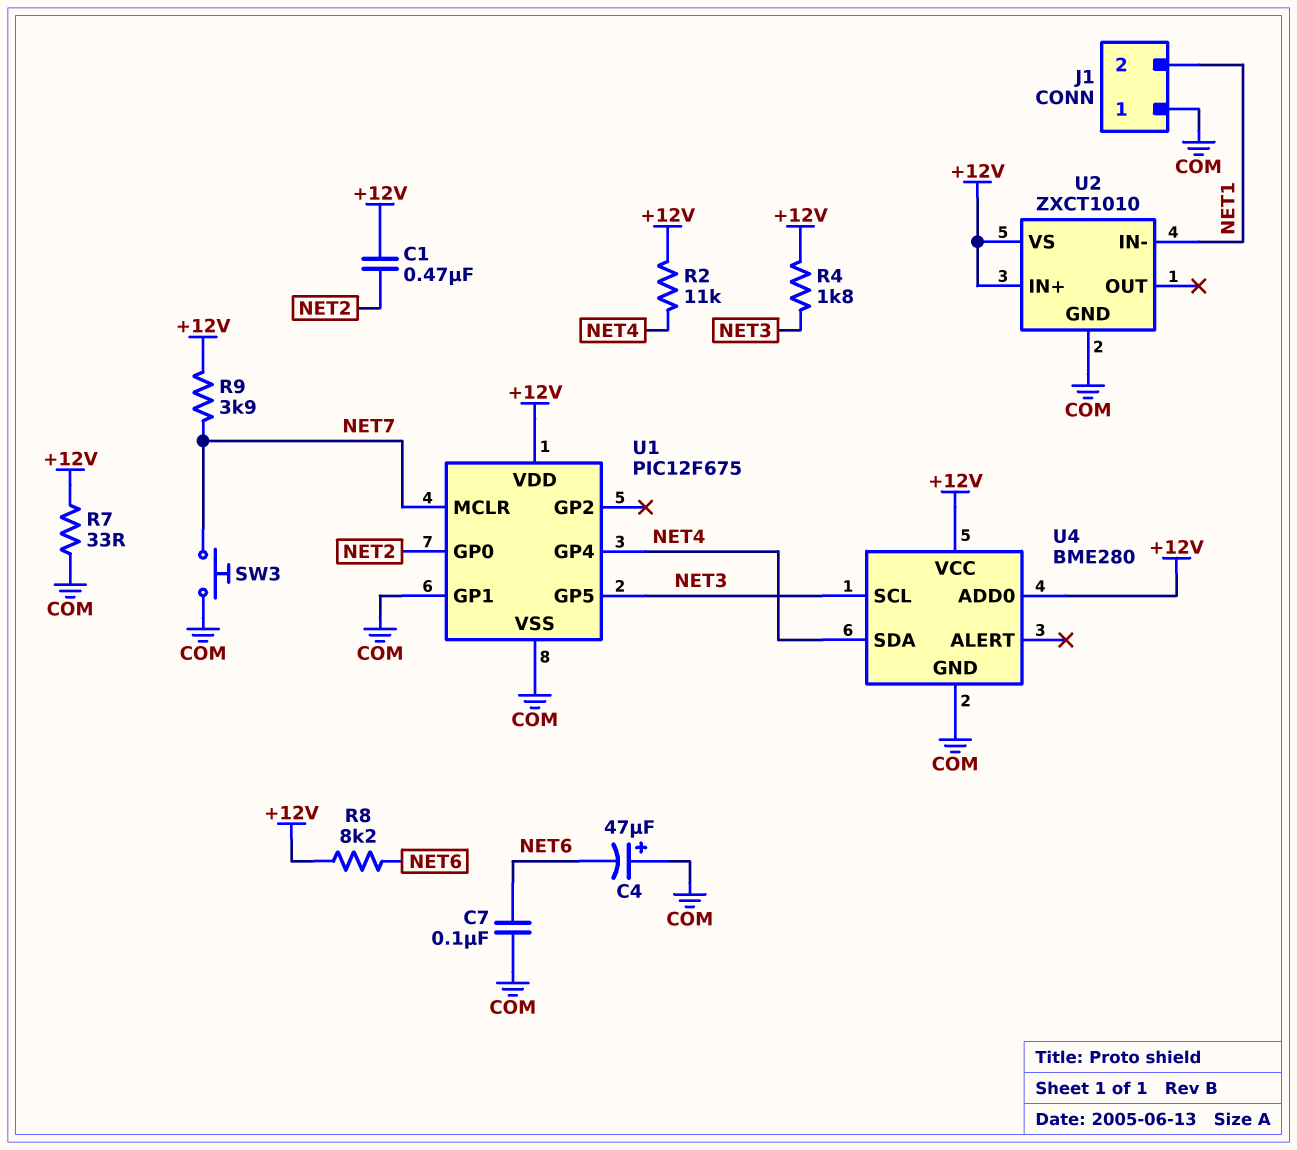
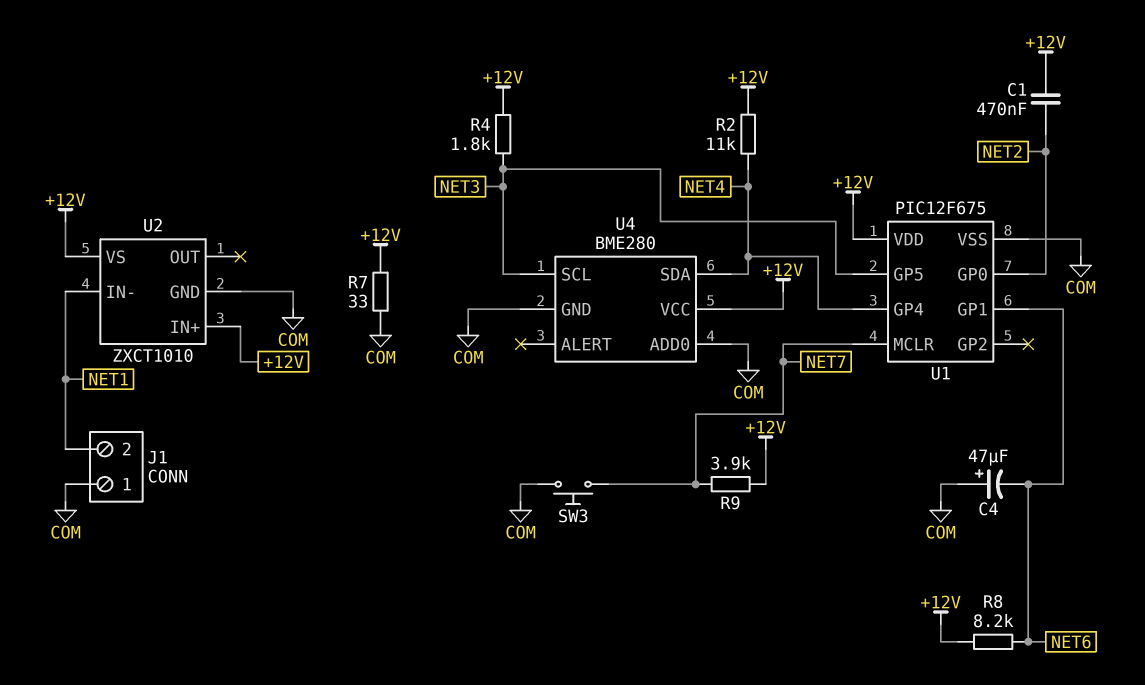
C7: 100nF (COM, NET6) -> none
U1 pin GP1: COM -> NET6
U4 pin ADD0: +12V -> COM

